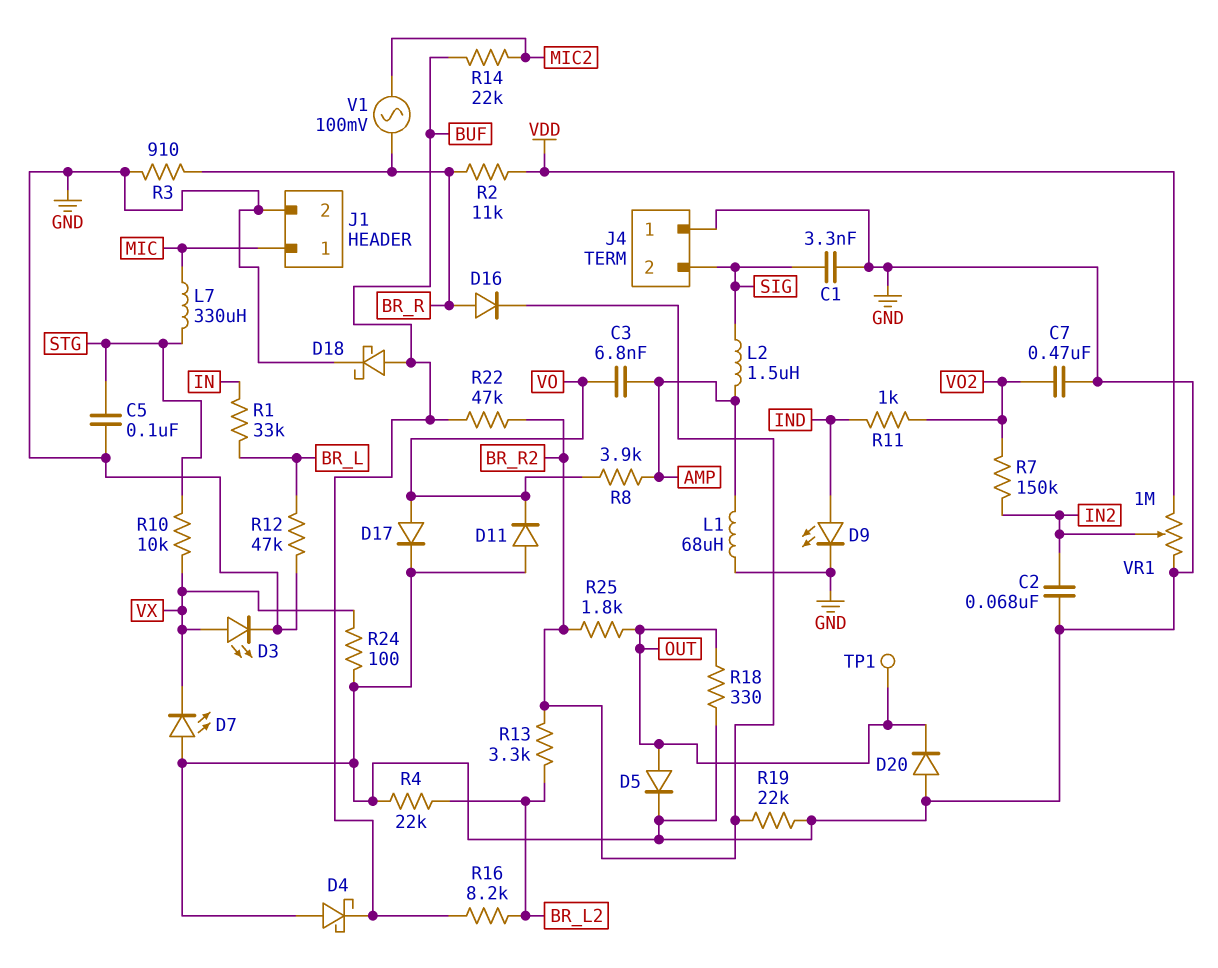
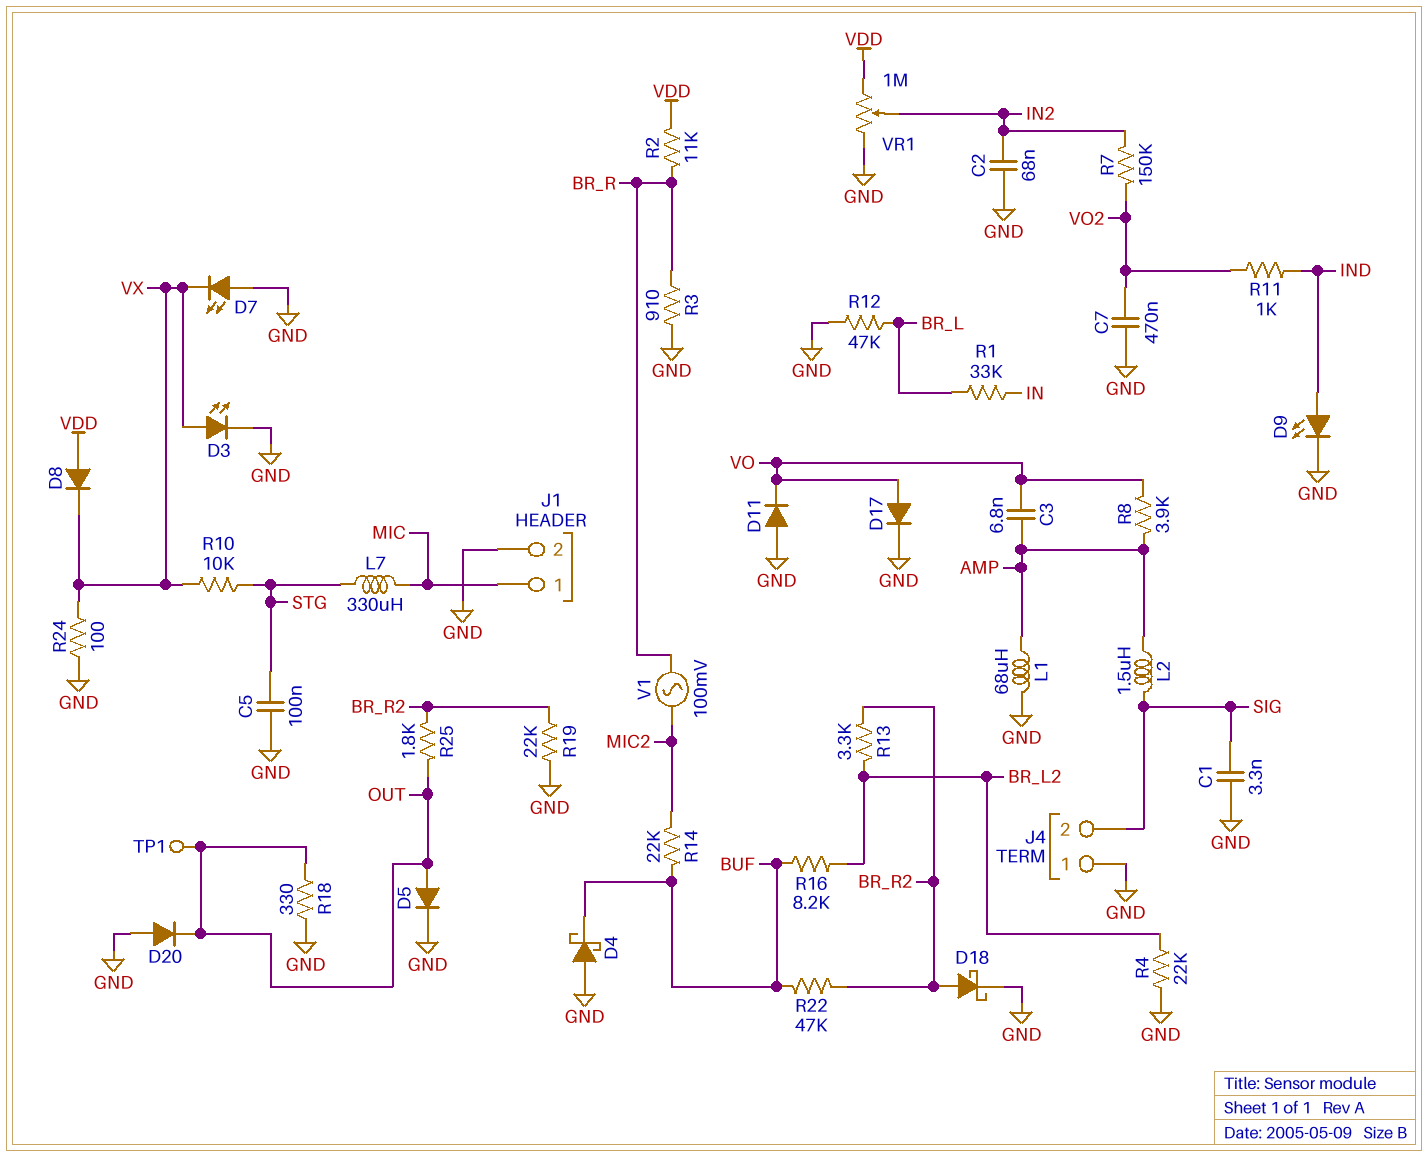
D8: none -> diode (A VDD, K VX)
D16: diode (A BR_R, K BR_R2) -> none
D18: schottky (A BUF, K GND) -> schottky (A BR_R2, K GND)

